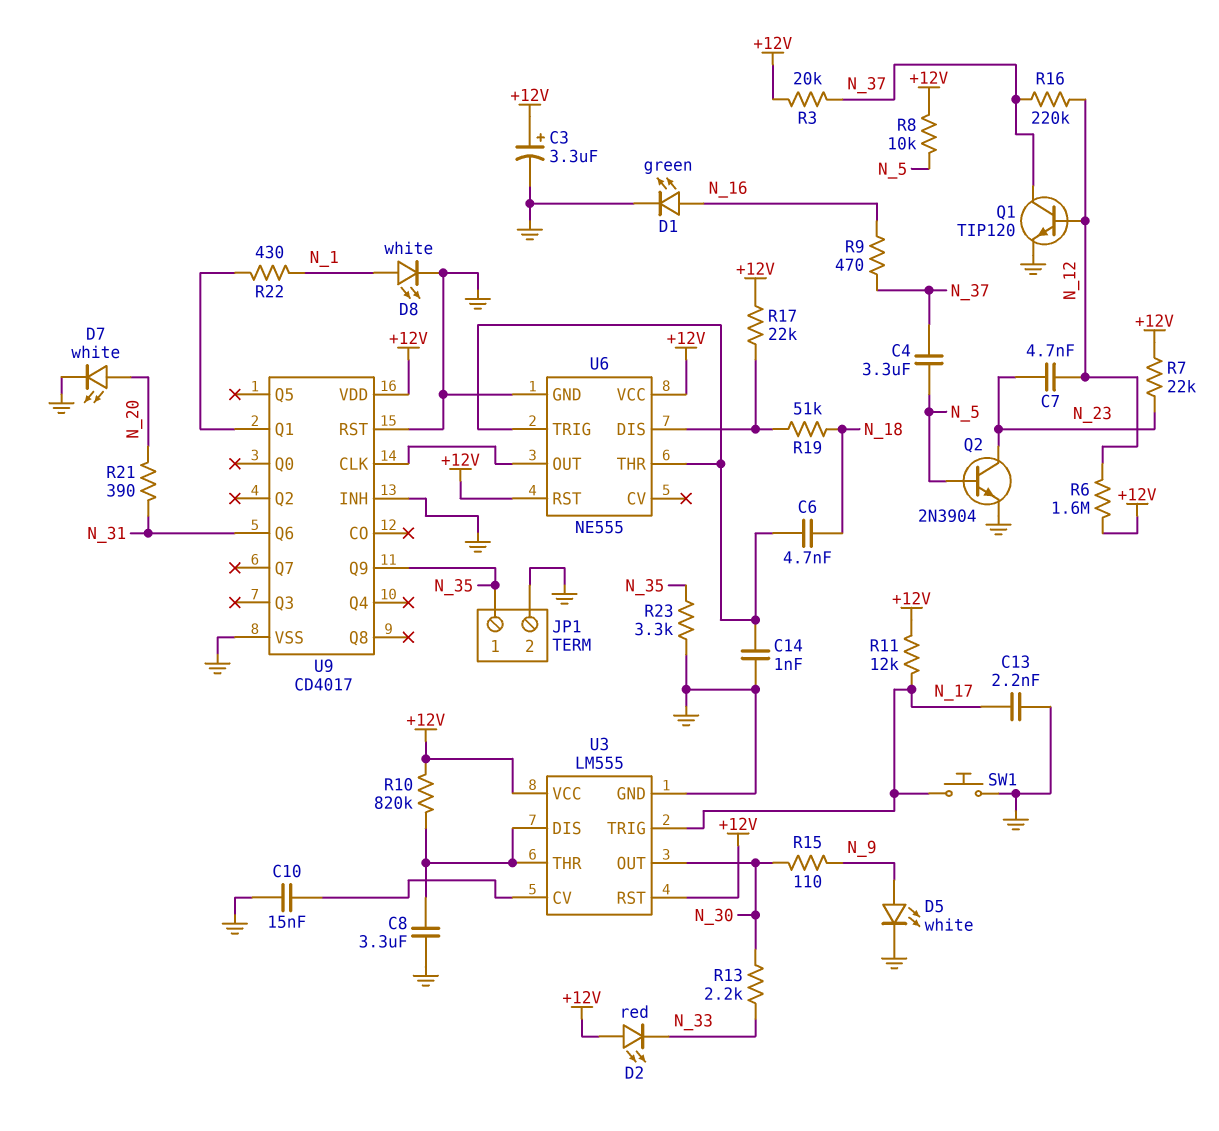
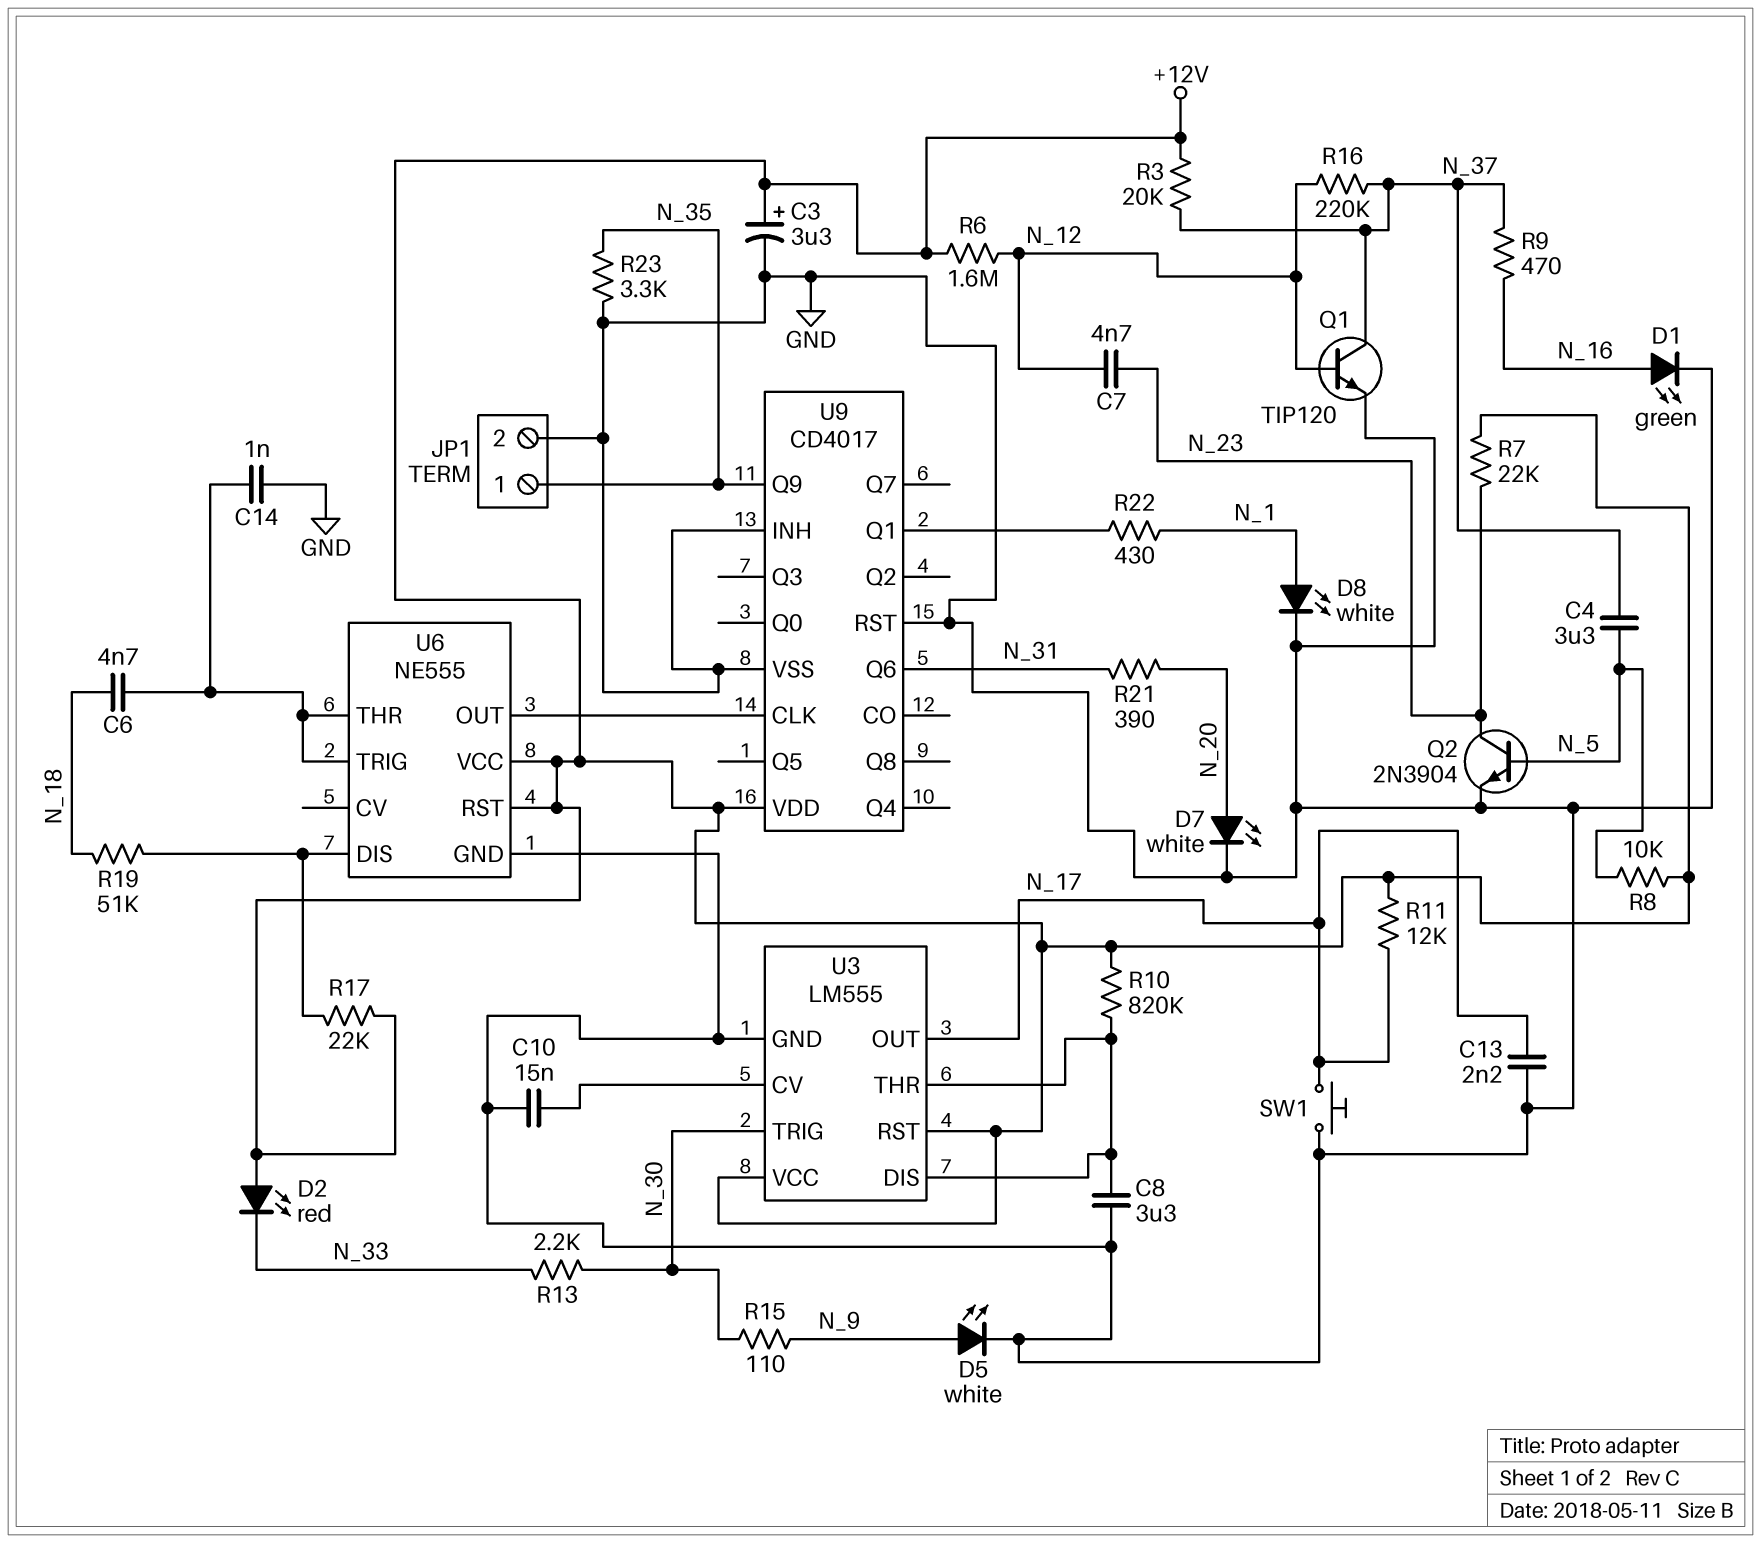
U3 pin OUT: N_30 -> N_17
U3 pin TRIG: N_17 -> N_30

